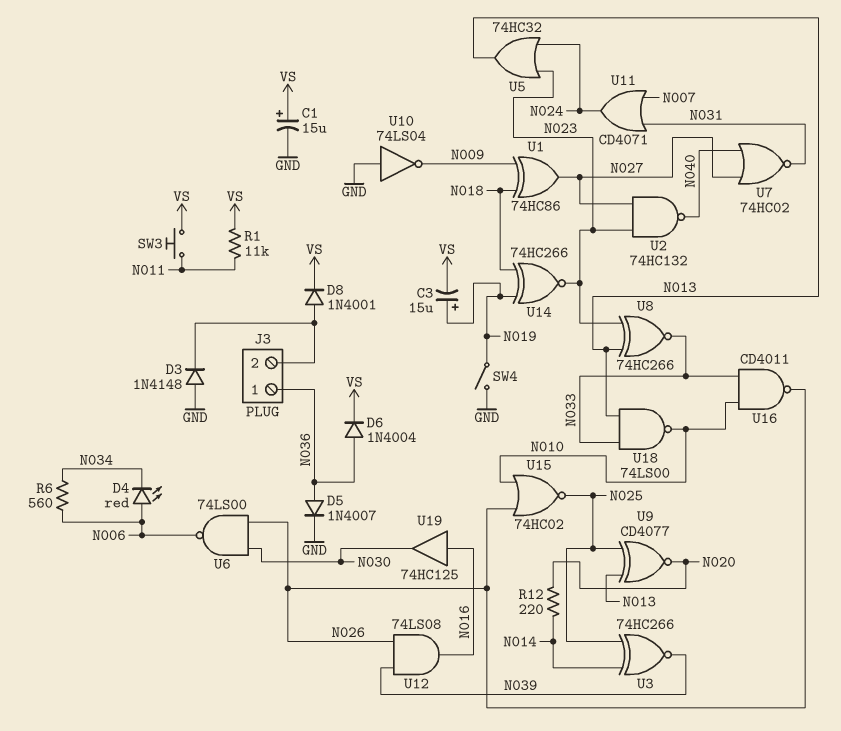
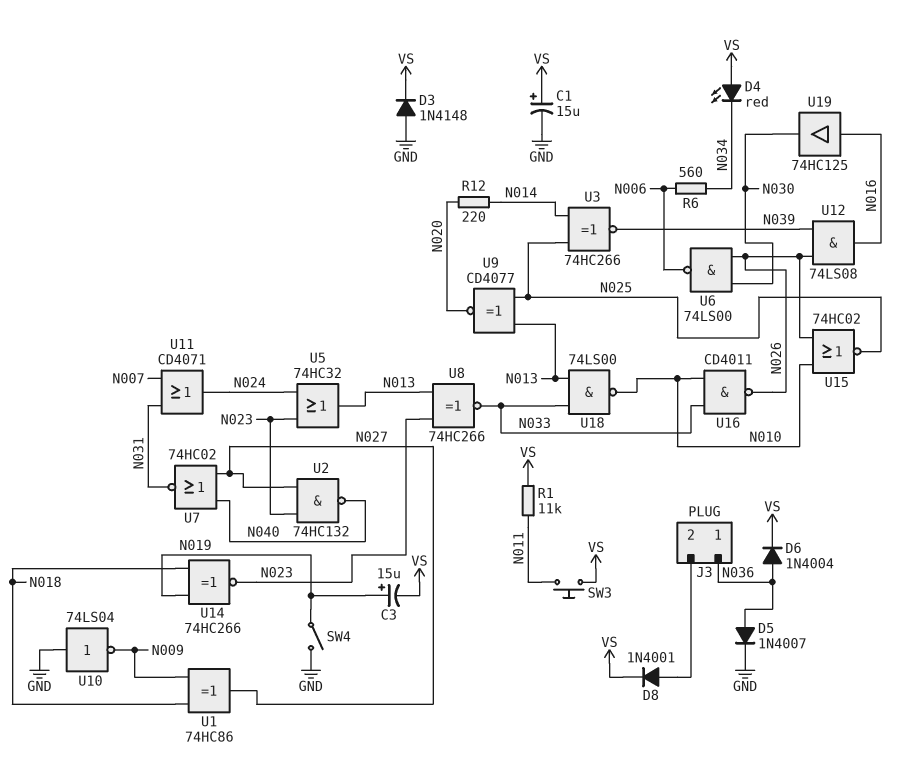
D3: diode 1N4148 (A GND, K J3/2) -> diode 1N4148 (A GND, K VS)
D4: LED red (A N006, K N034) -> LED red (A VS, K N034)

